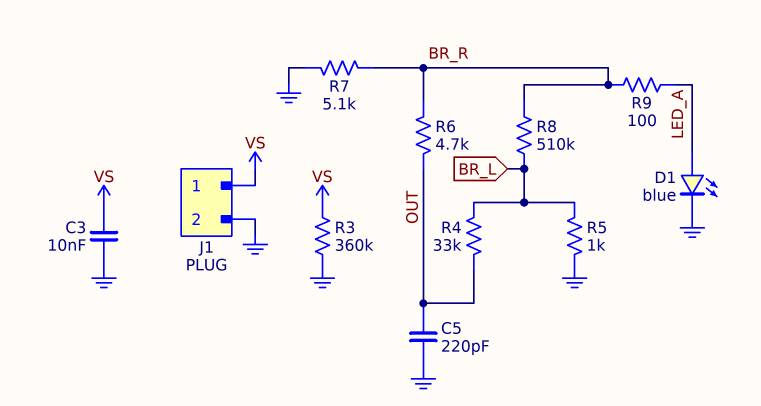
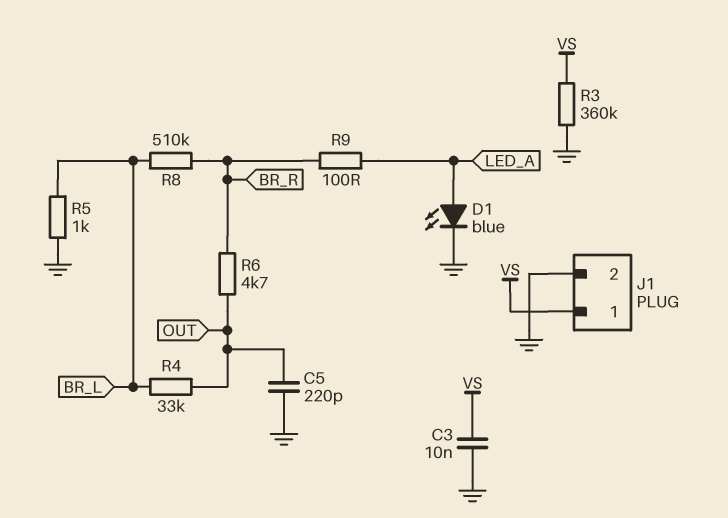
R7: 5.1k (BR_R, GND) -> none

